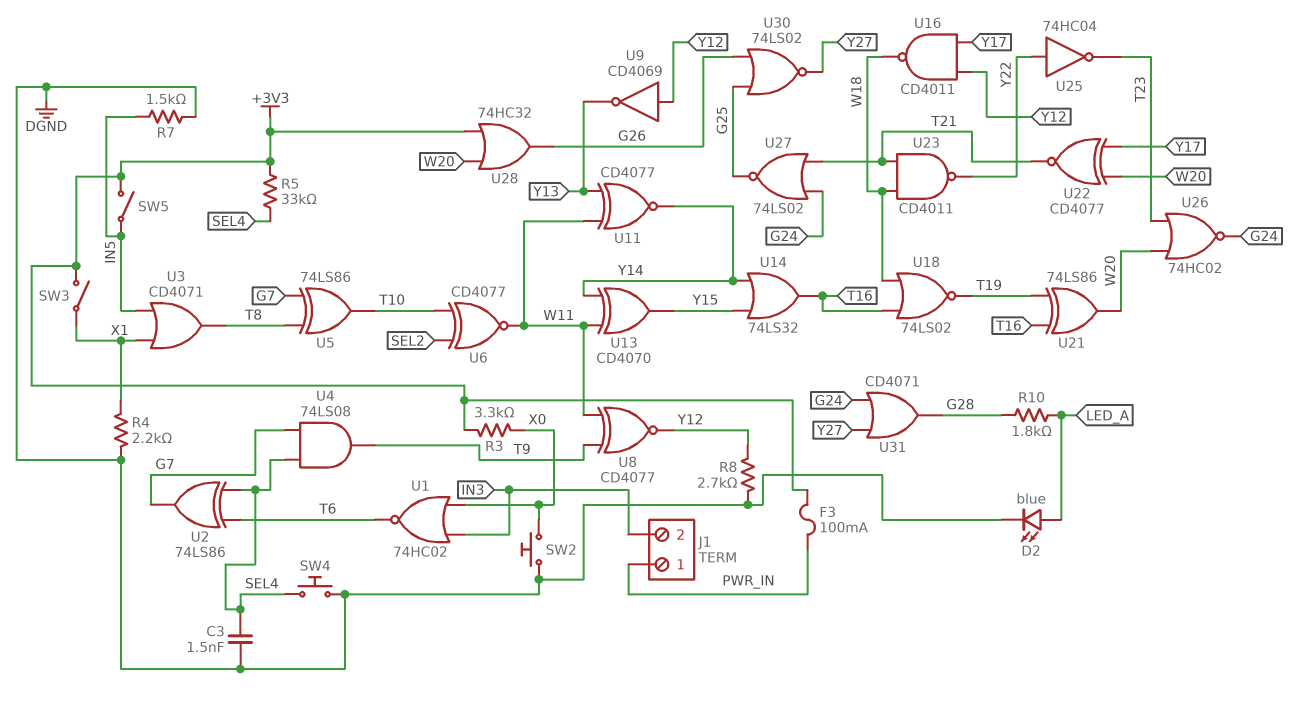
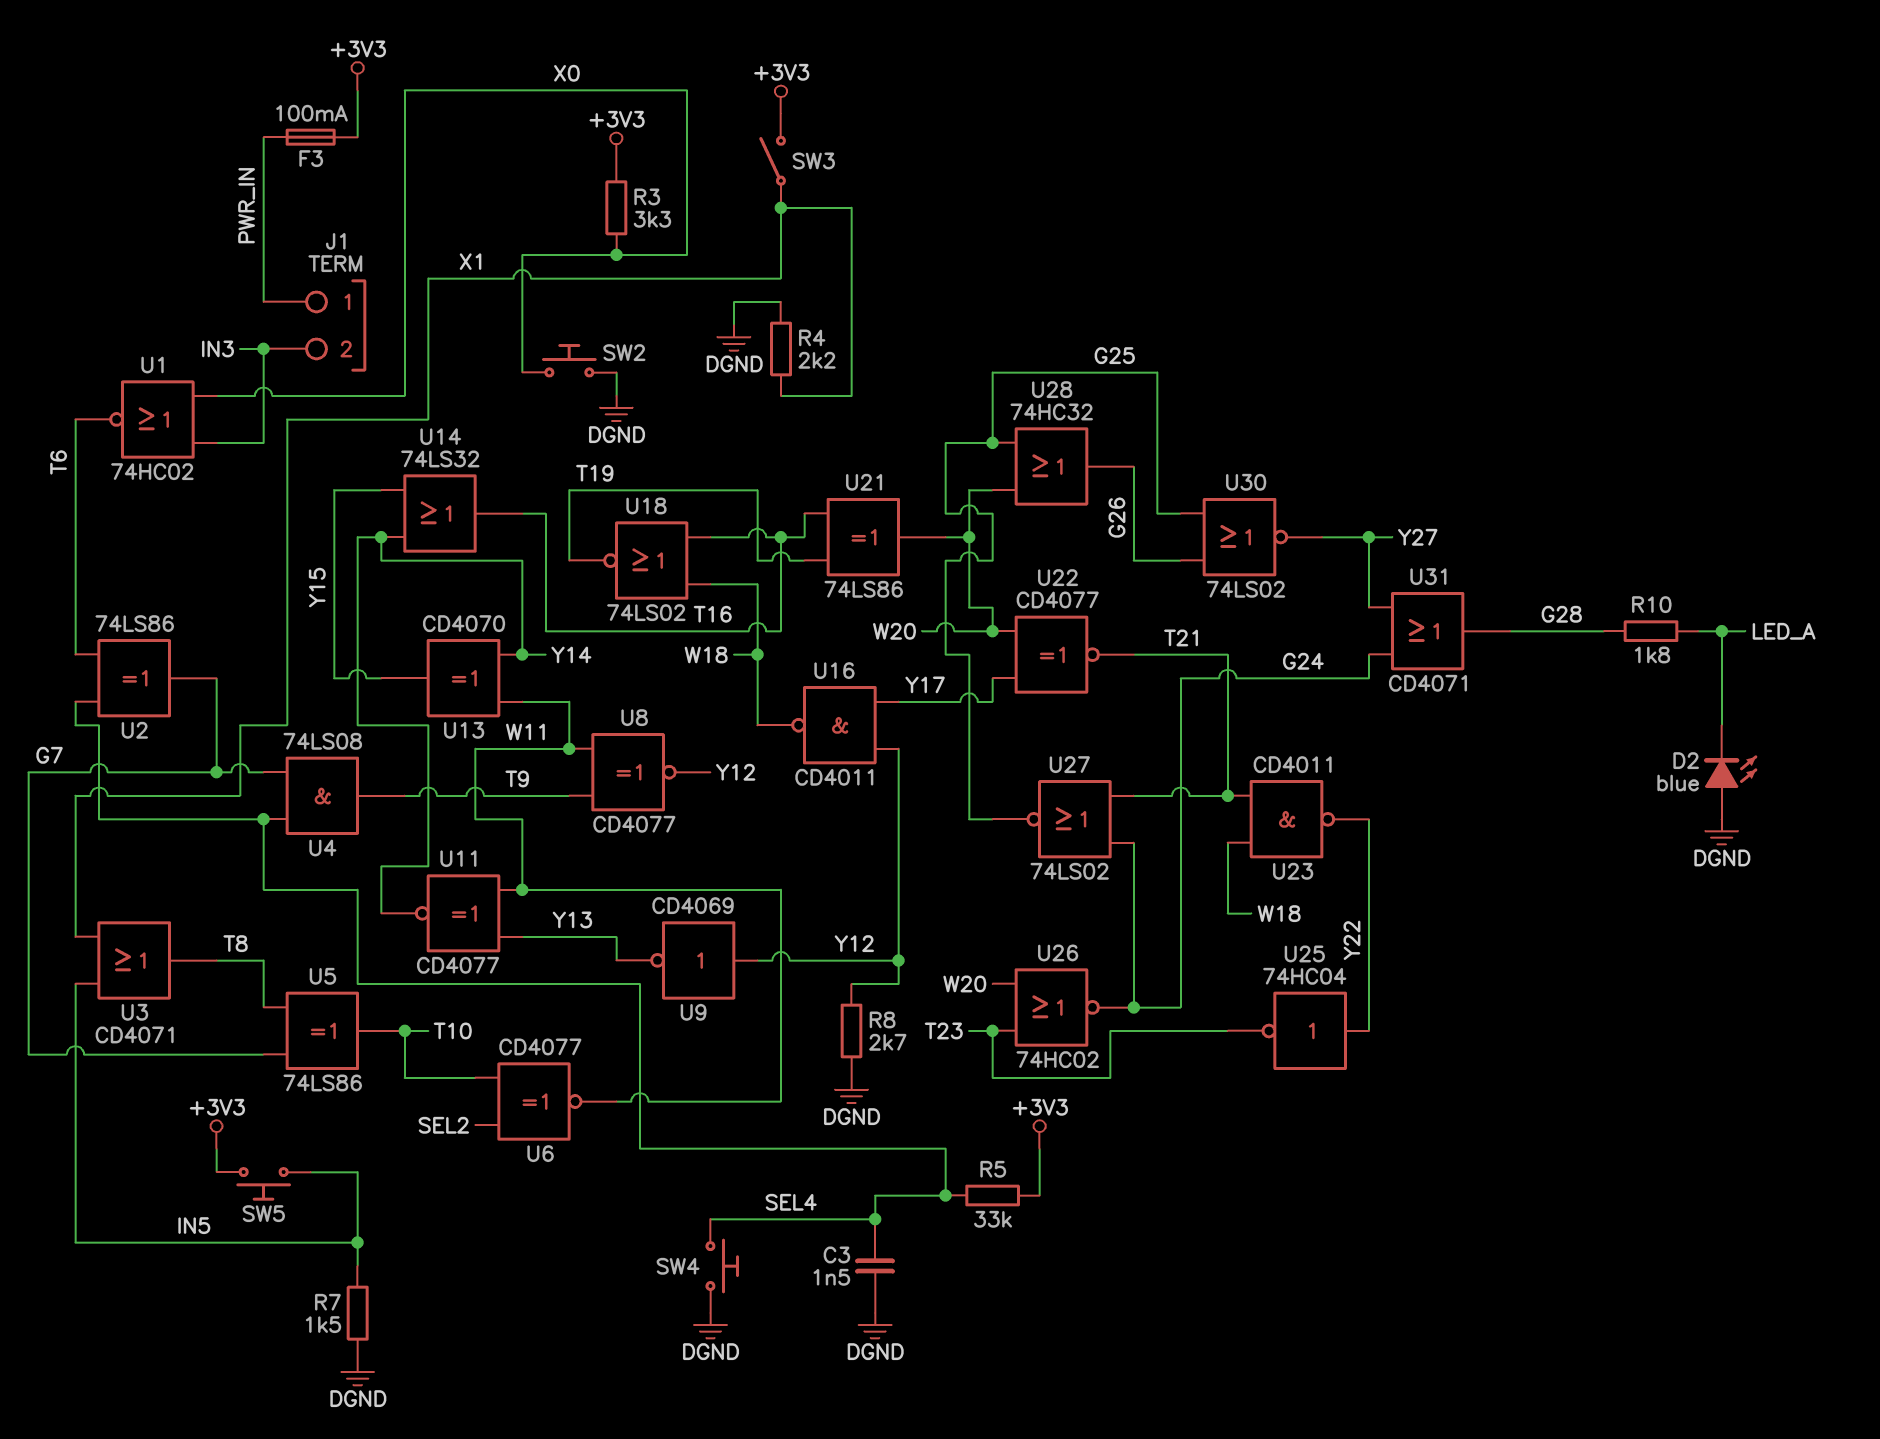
D2: LED blue (A LED_A, K DGND) -> LED blue (A DGND, K LED_A)
SW5: switch (+3V3, IN5) -> button (+3V3, IN5)
U28: OR 74HC32 (in +3V3, in W20, out G26) -> OR 74HC32 (in G25, in W20, out G26)

